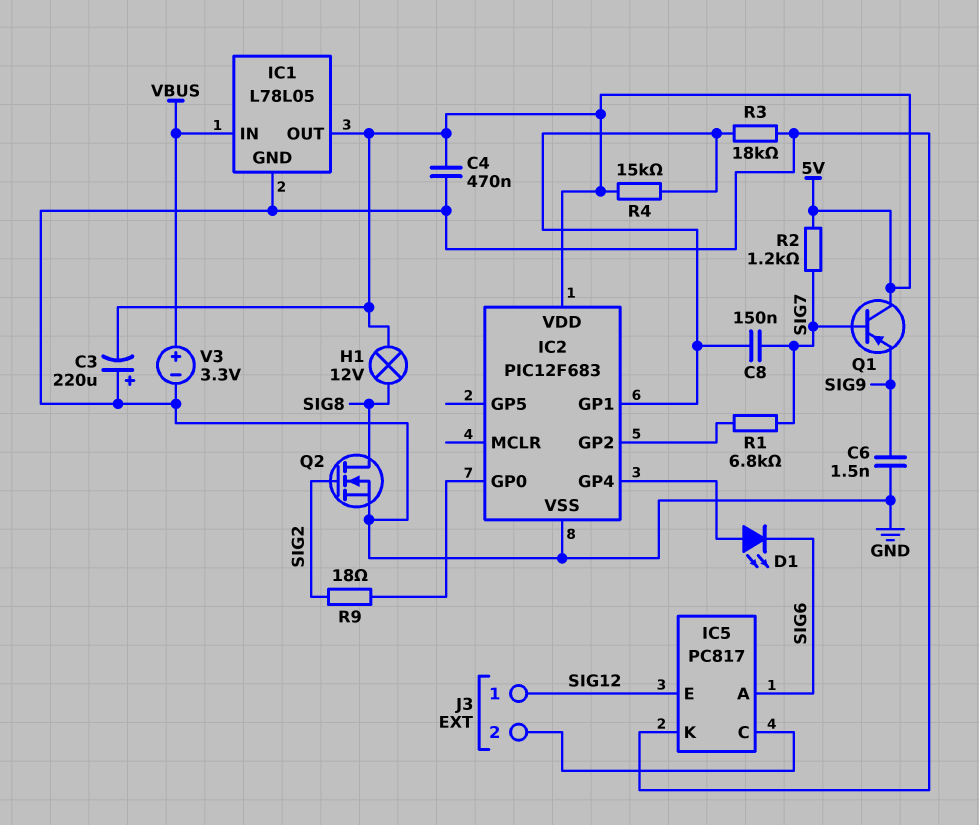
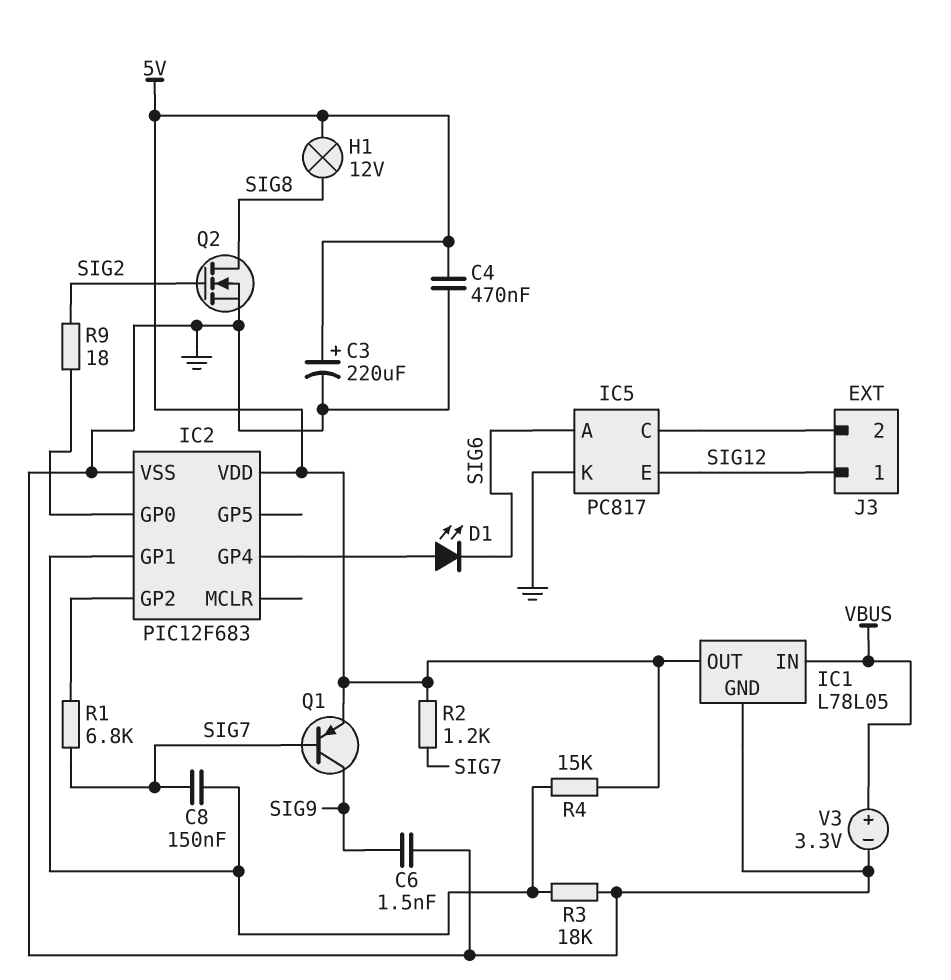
C3: 220uF (plus GND, minus 5V) -> 220uF (plus 5V, minus GND)
Q1: PNP (B SIG7, C 5V, E SIG9) -> PNP (B SIG7, C SIG9, E 5V)

